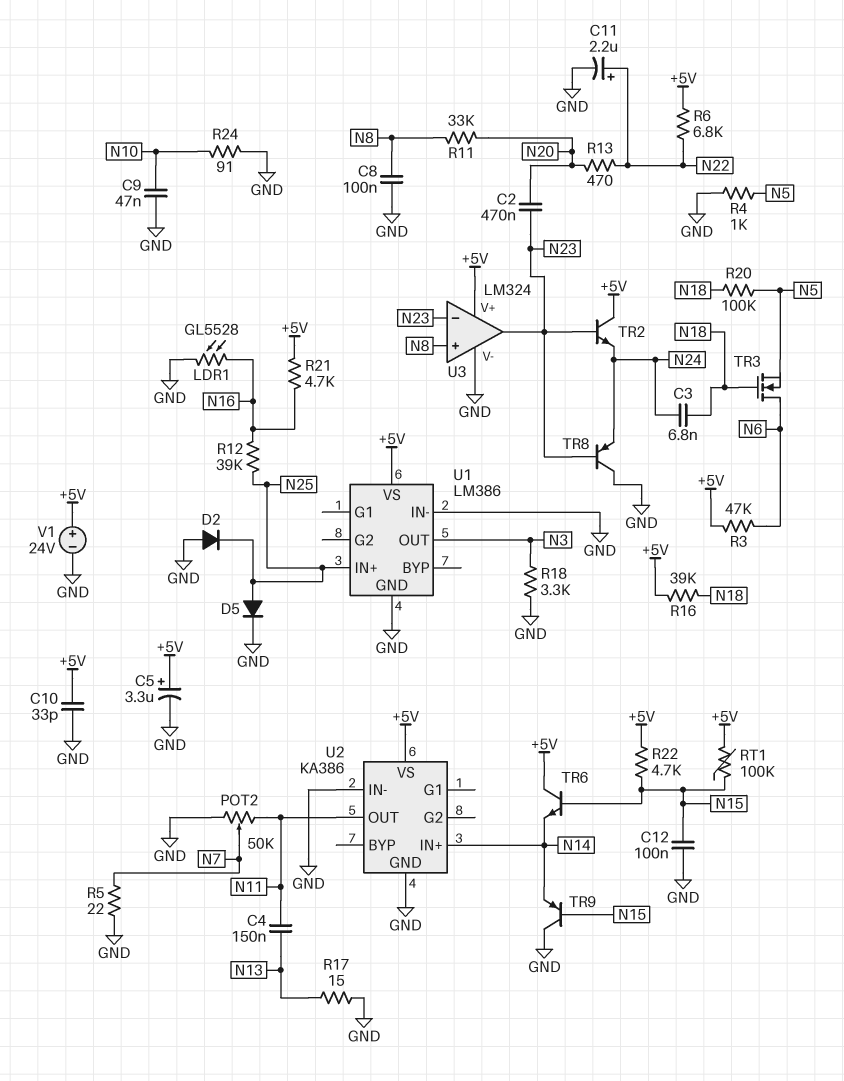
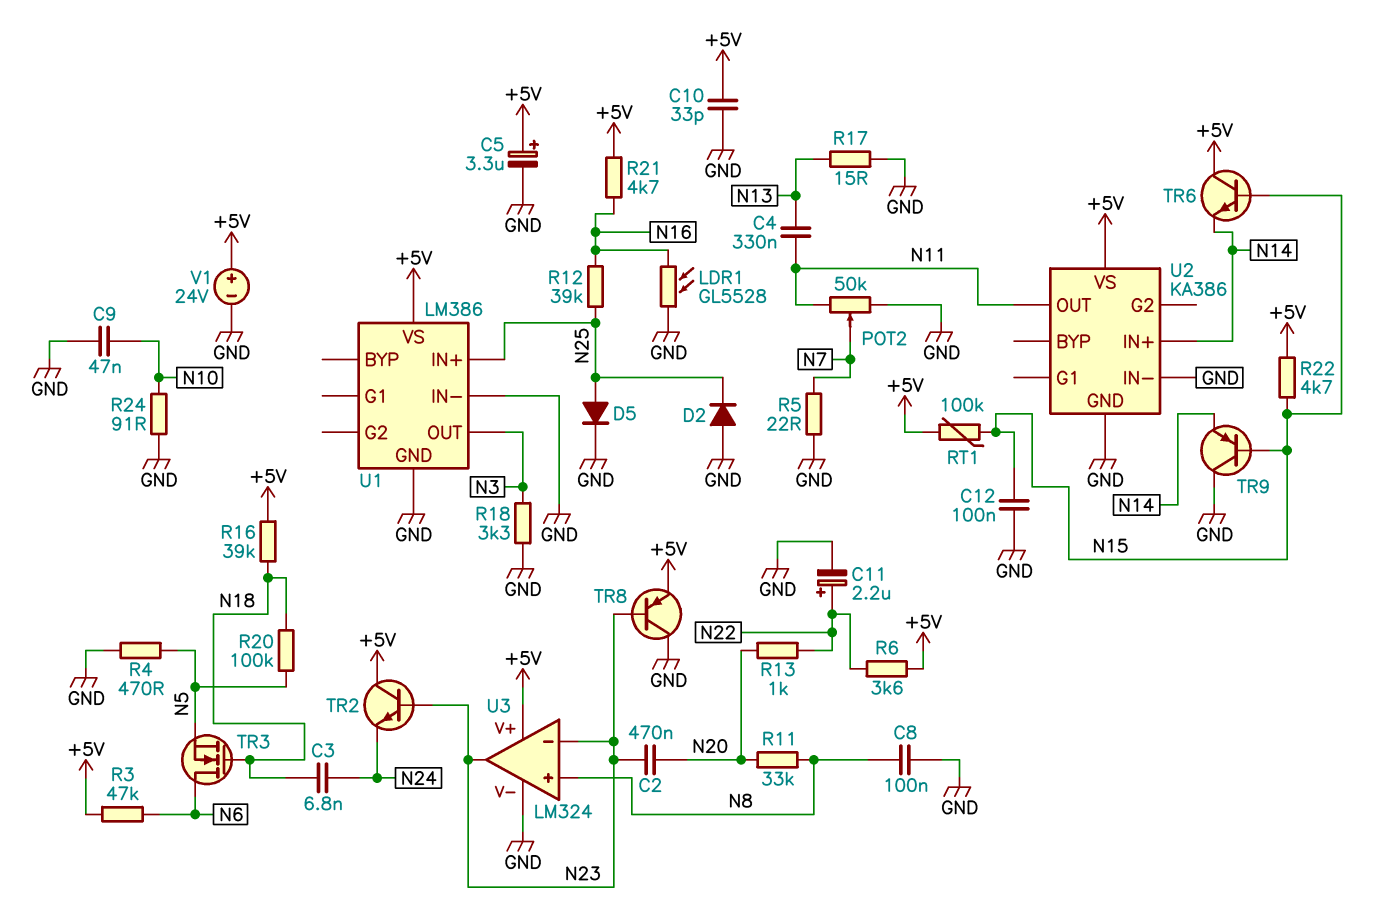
C4: 150nF (N11, N13) -> 330nF (N11, N13)
R4: 1k (GND, N5) -> 470 (GND, N5)
R6: 6.8k (+5V, N22) -> 3.6k (+5V, N22)
R13: 470 (N20, N22) -> 1k (N20, N22)
TR8: PNP (B N23, C GND, E N24) -> PNP (B N23, C GND, E +5V)

